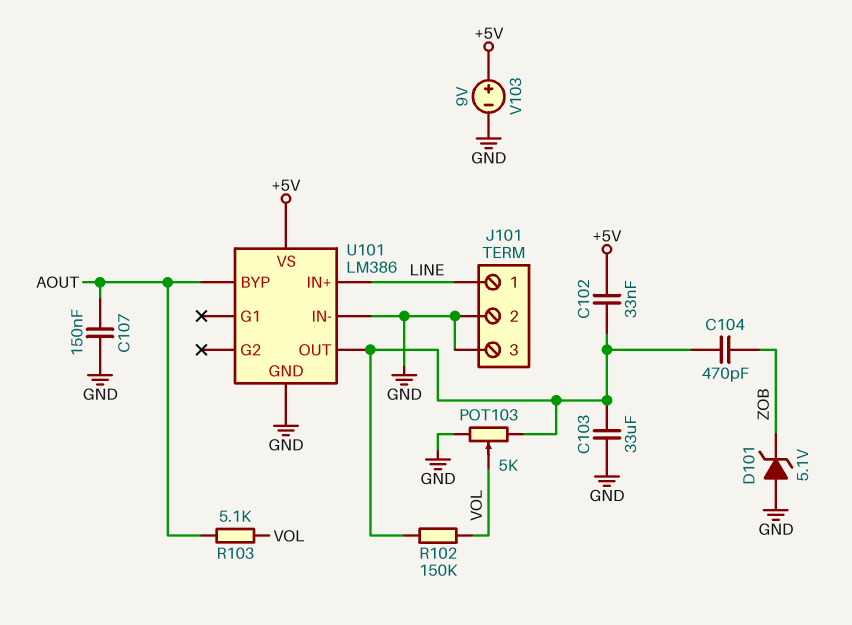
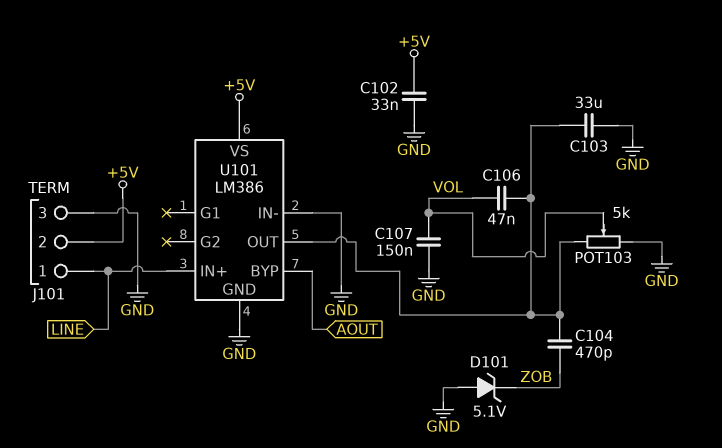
C102: 33nF (+5V, U101/OUT) -> 33nF (+5V, GND)
C106: none -> 47nF (U101/OUT, VOL)
C107: 150nF (AOUT, GND) -> 150nF (GND, VOL)
J101 pin 2: GND -> +5V
R102: 150k (U101/OUT, VOL) -> none
R103: 5.1k (AOUT, VOL) -> none
V103: 9V (plus +5V, minus GND) -> none

